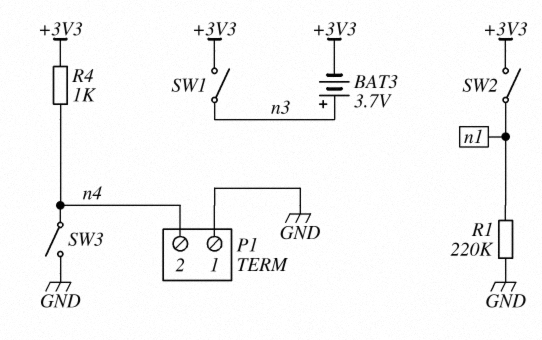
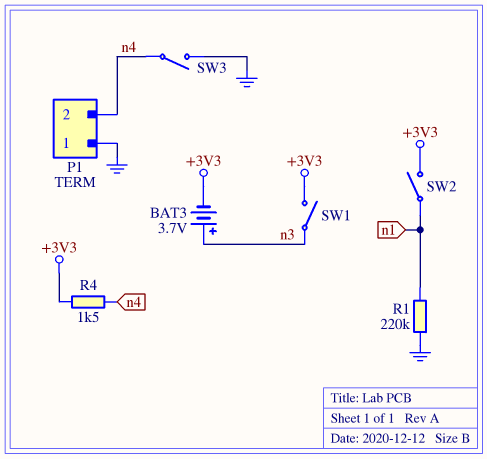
R4: 1k (+3V3, n4) -> 1.5k (+3V3, n4)

